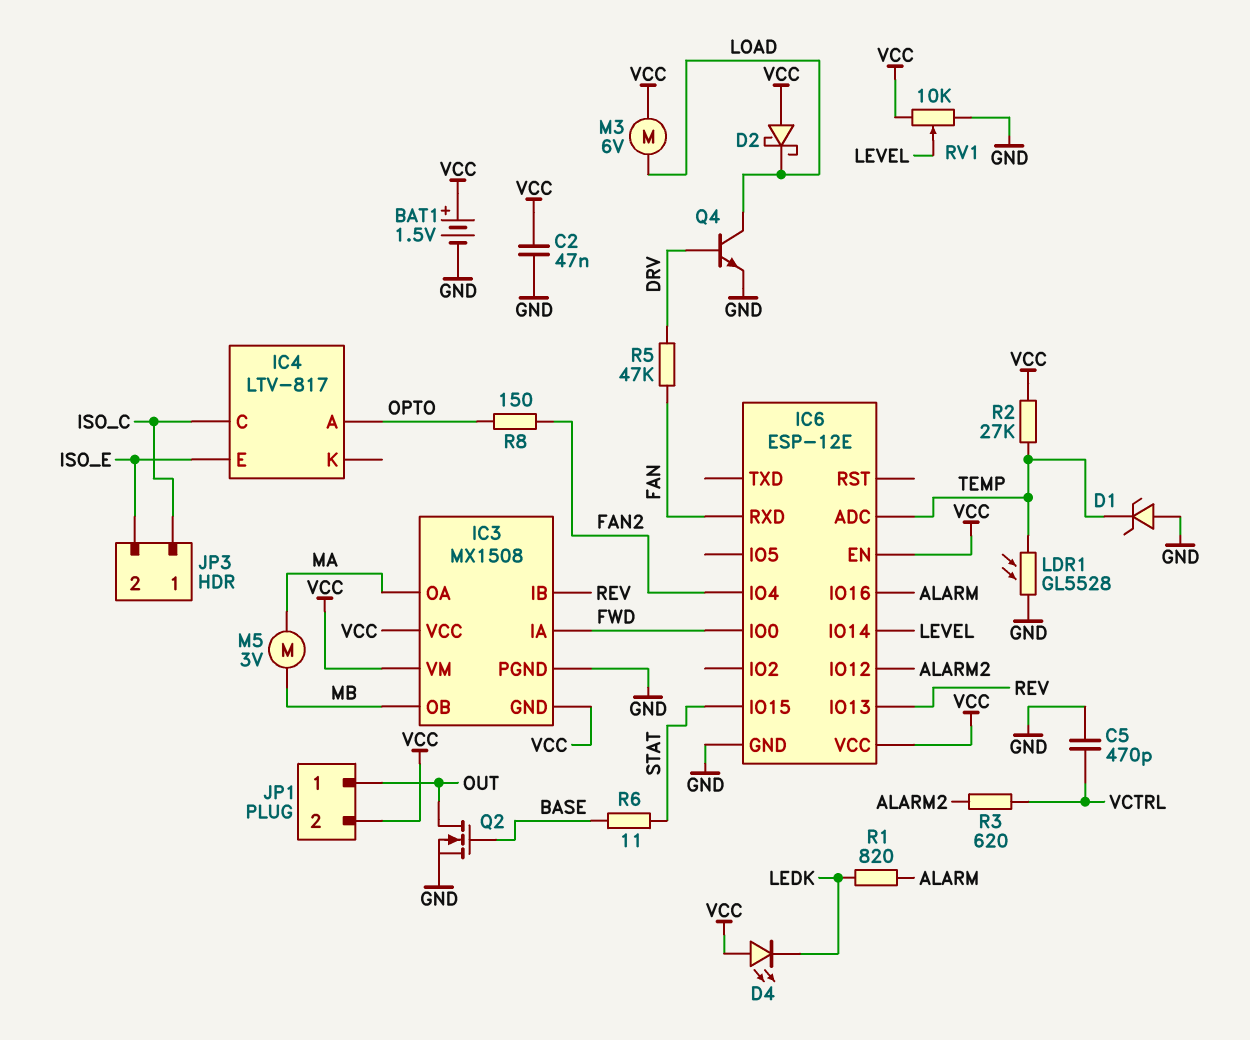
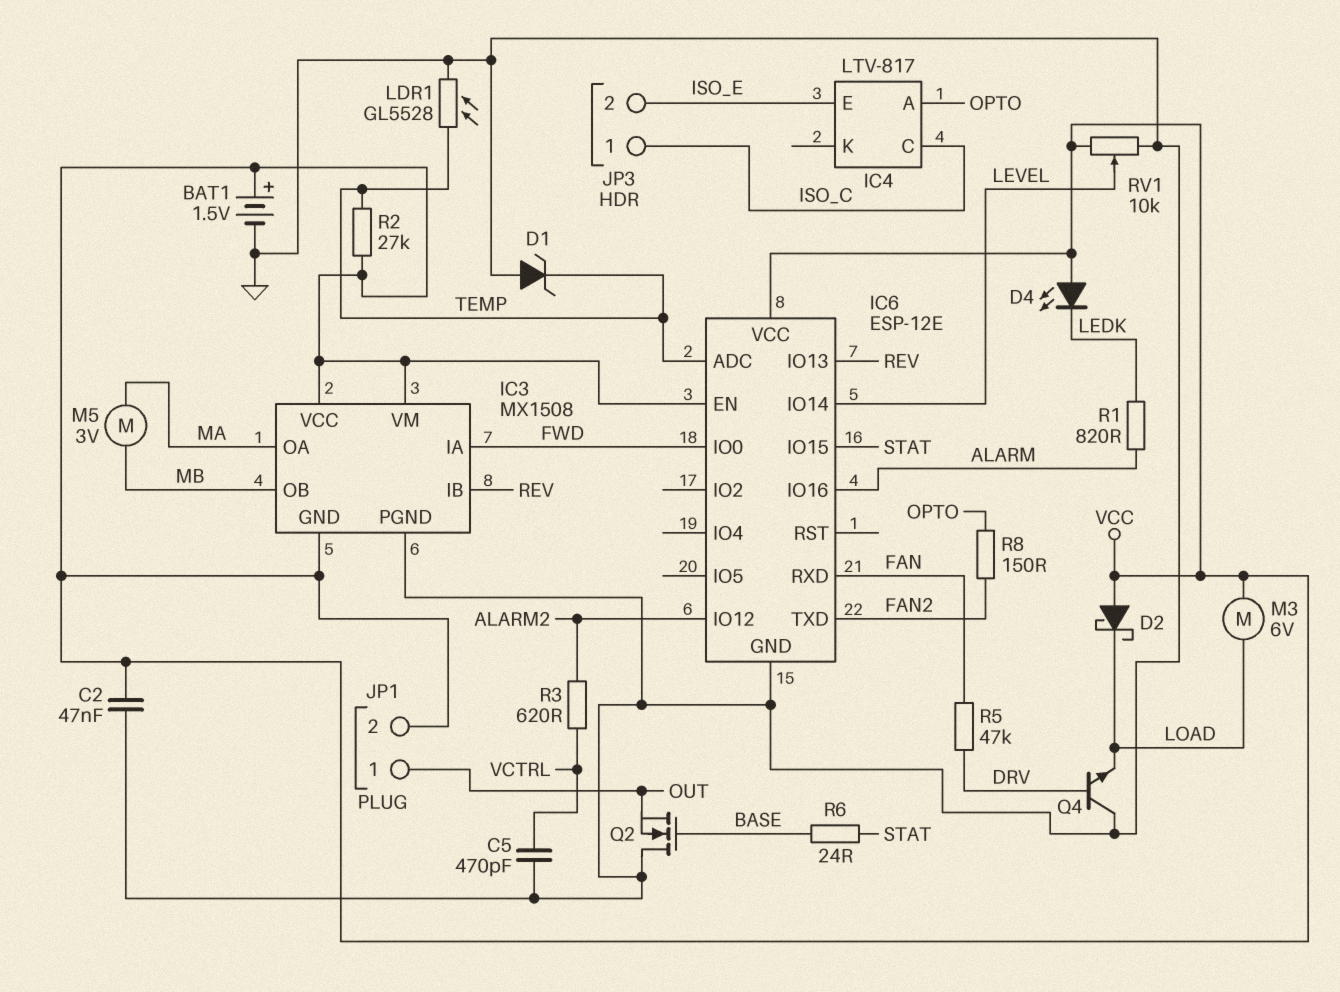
IC6 pin IO4: FAN2 -> none
IC6 pin TXD: none -> FAN2
Q2: NMOS (G BASE, D OUT, S GND) -> NMOS (G BASE, D GND, S OUT)
Q4: NPN (B DRV, C LOAD, E GND) -> NPN (B DRV, C GND, E LOAD)
R6: 11 (BASE, STAT) -> 24 (BASE, STAT)

